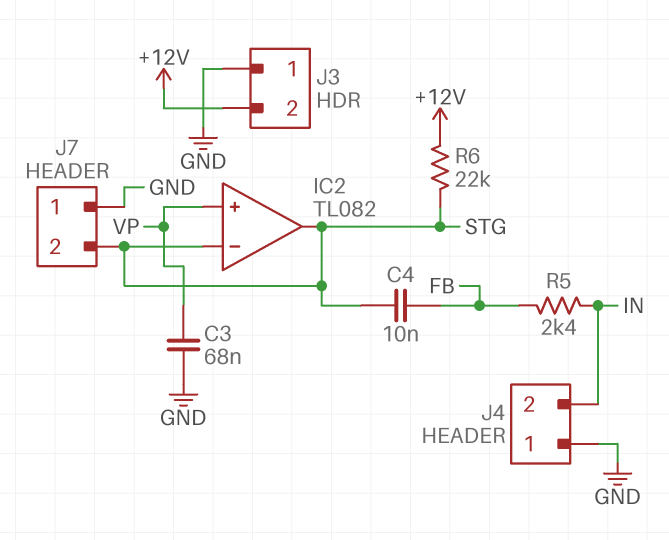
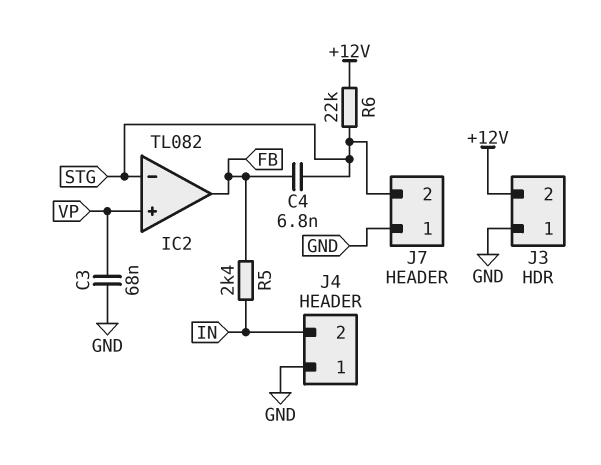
C4: 10nF (FB, STG) -> 6.8nF (FB, STG)
IC2 pin out: STG -> FB

